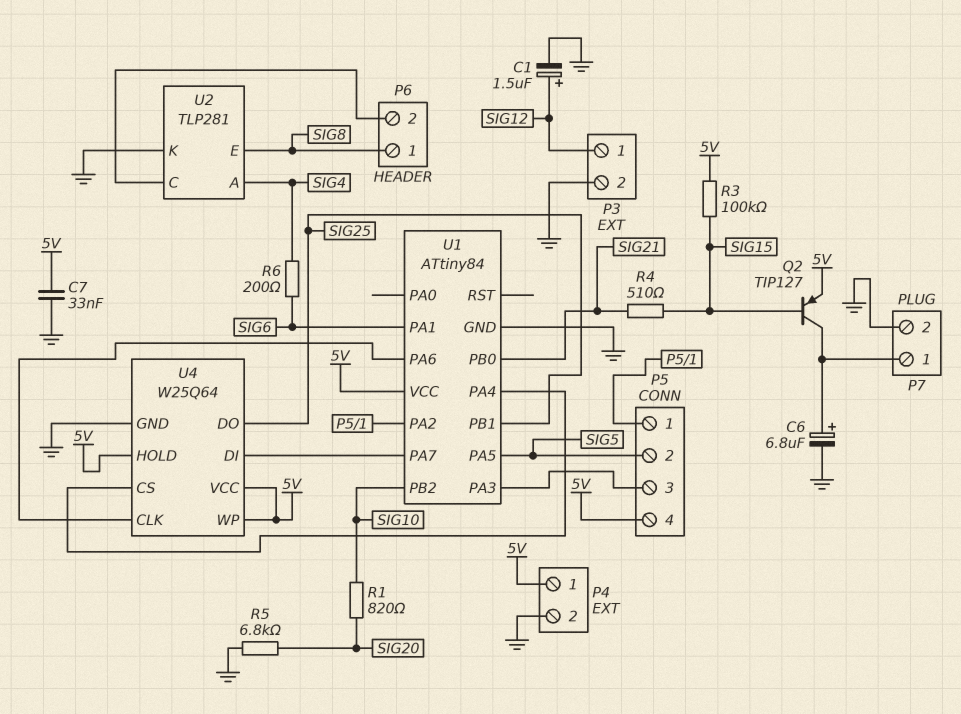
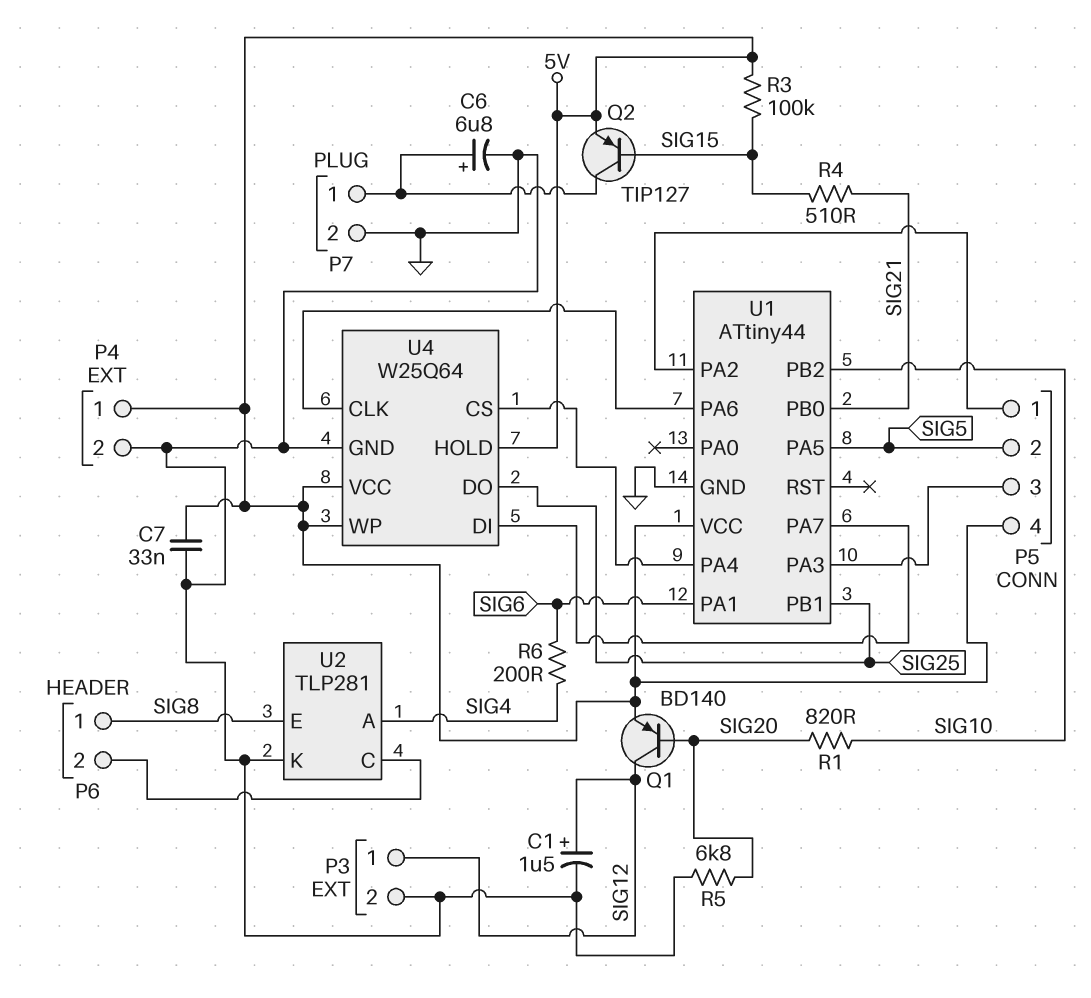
Q1: none -> PNP BD140 (B SIG20, C SIG12, E 5V)
U1: ATtiny84 -> ATtiny44

